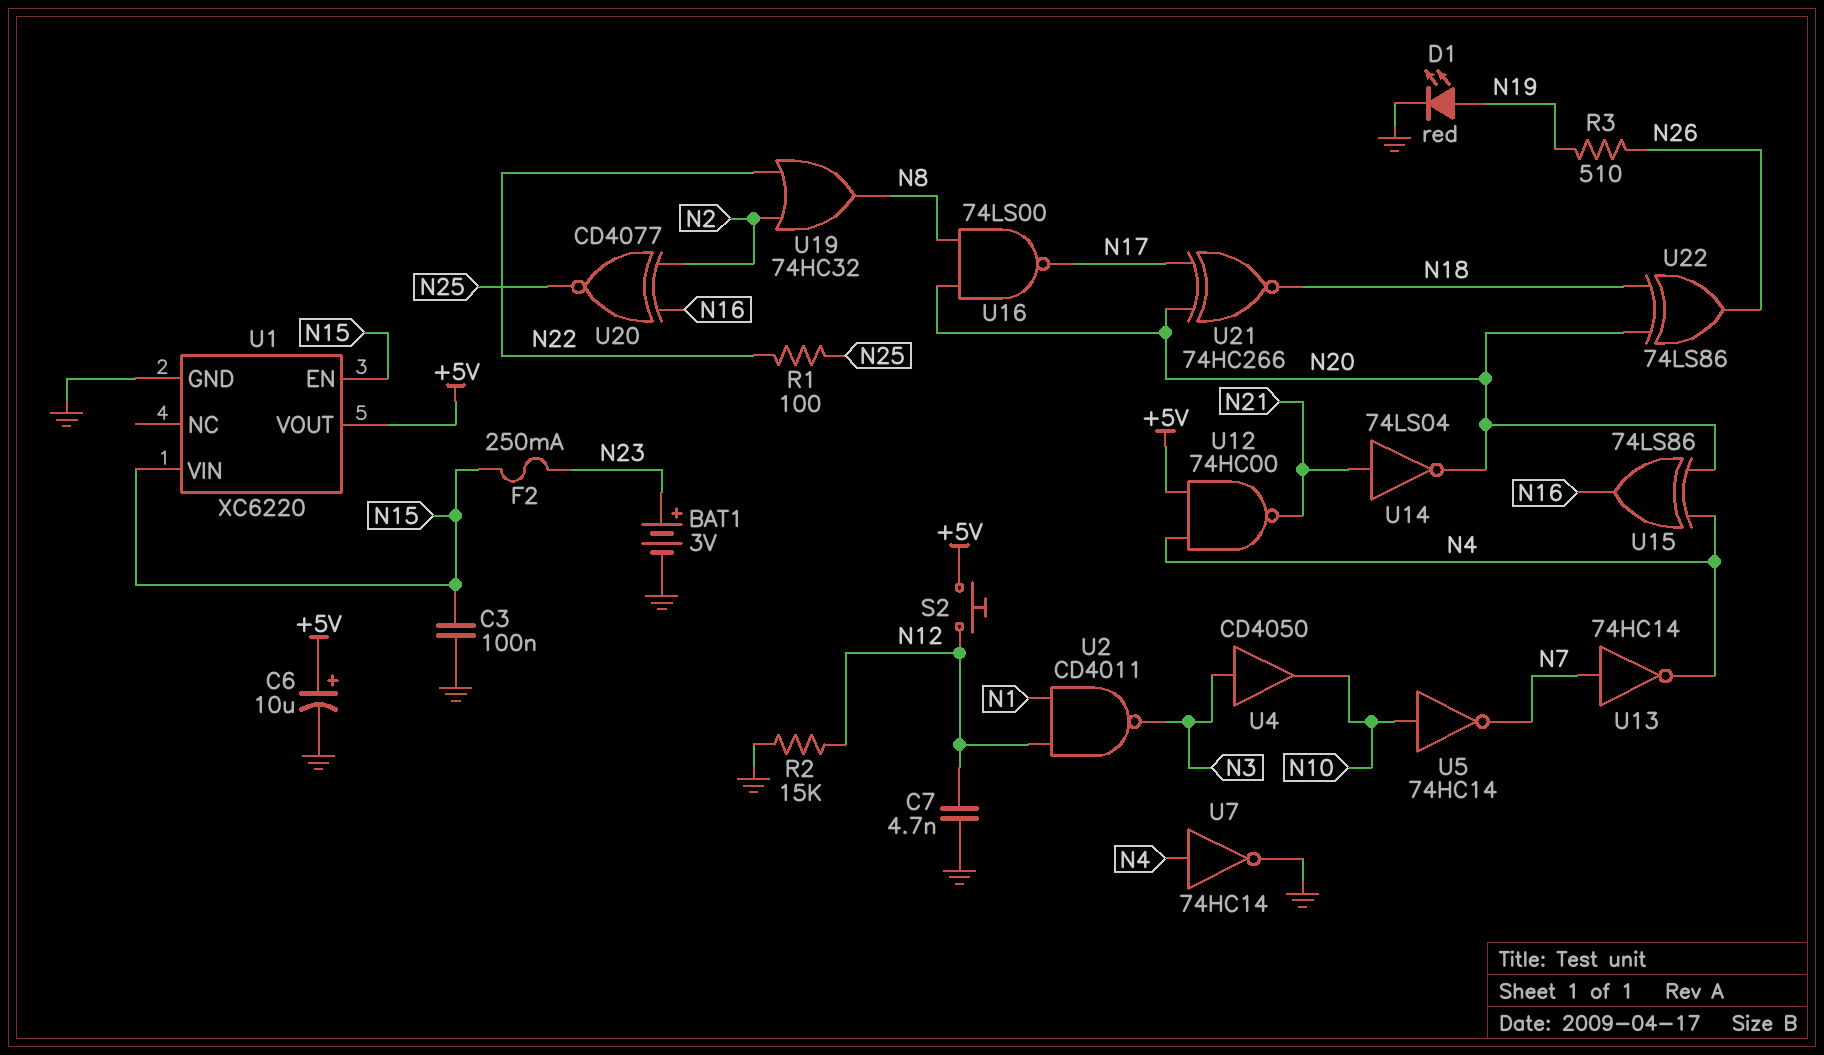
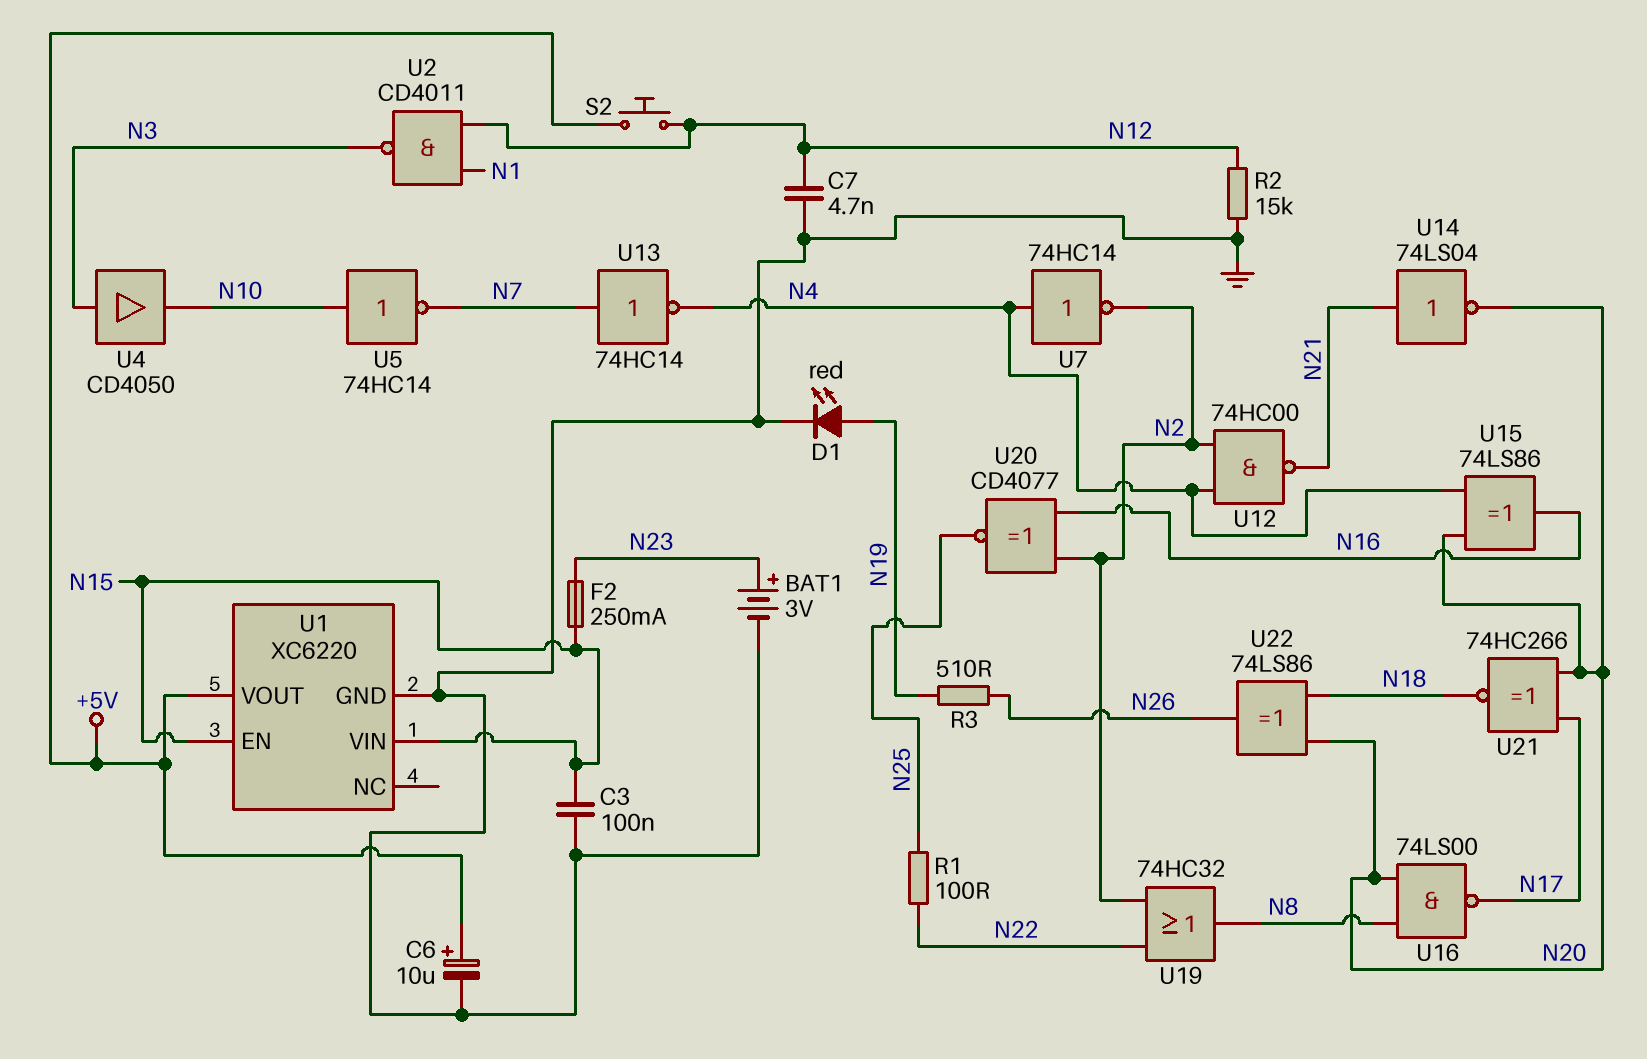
U7: NOT 74HC14 (in N4, out GND) -> NOT 74HC14 (in N4, out N2)
U12: NAND 74HC00 (in +5V, in N4, out N21) -> NAND 74HC00 (in N2, in N4, out N21)

